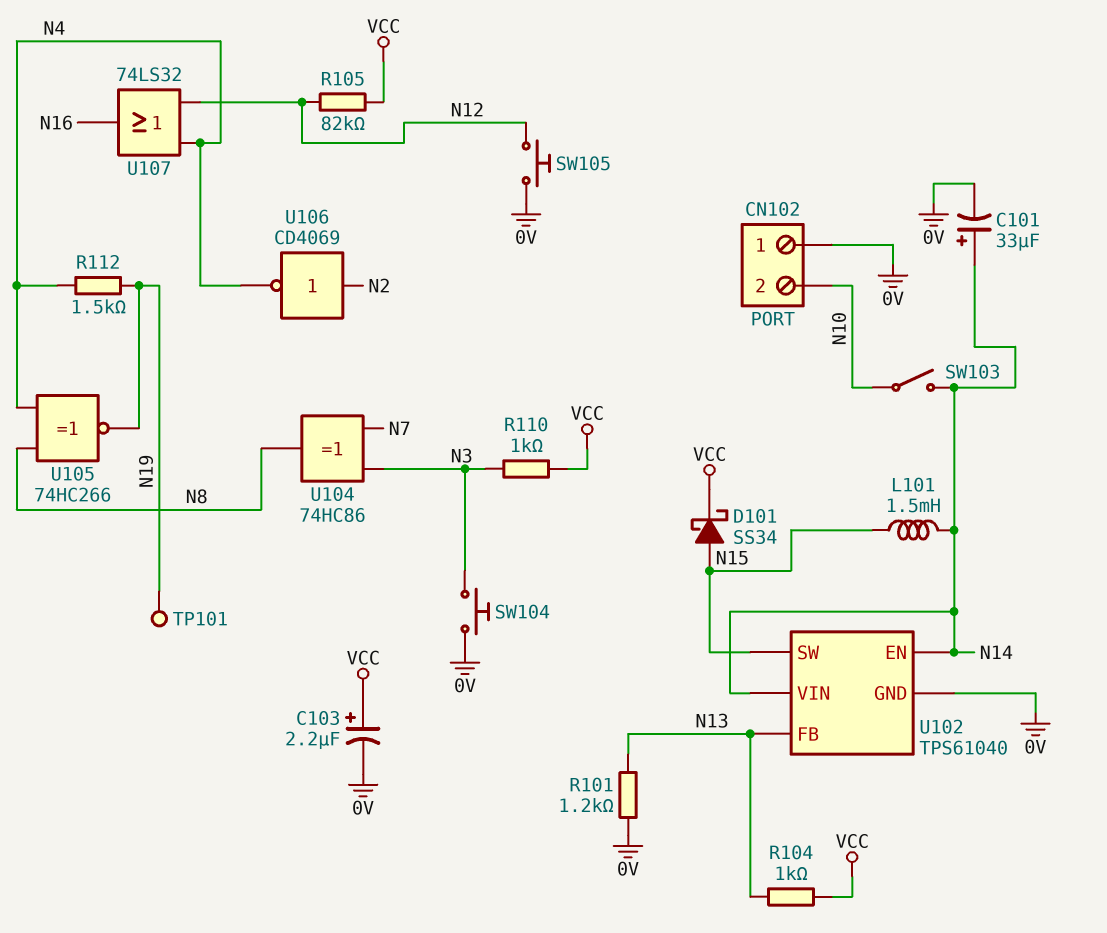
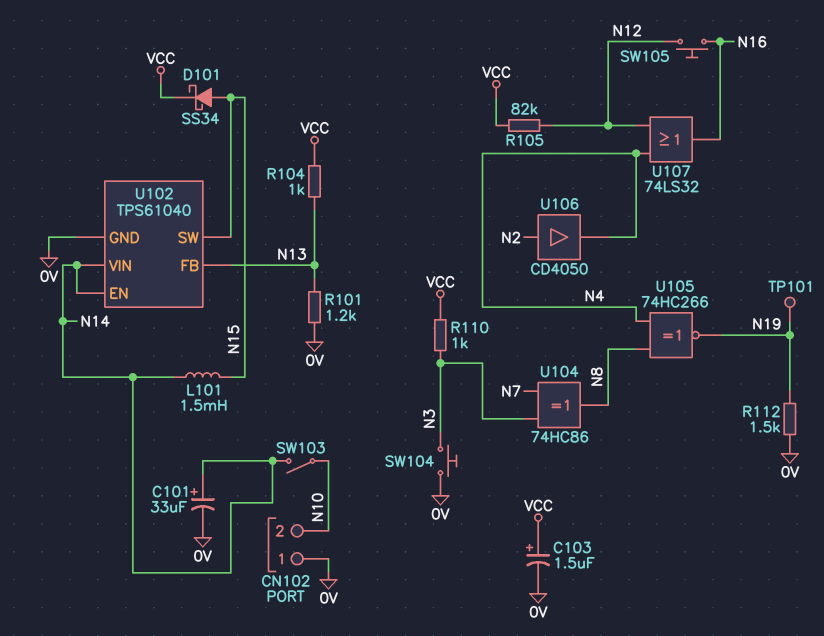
C103: 2.2uF (plus VCC, minus 0V) -> 1.5uF (plus VCC, minus 0V)
R112: 1.5k (N4, N19) -> 1.5k (0V, N19)
SW105: button (0V, N12) -> button (N12, N16)
U106: NOT CD4069 (in N2, out N4) -> buffer CD4050 (in N2, out N4)

